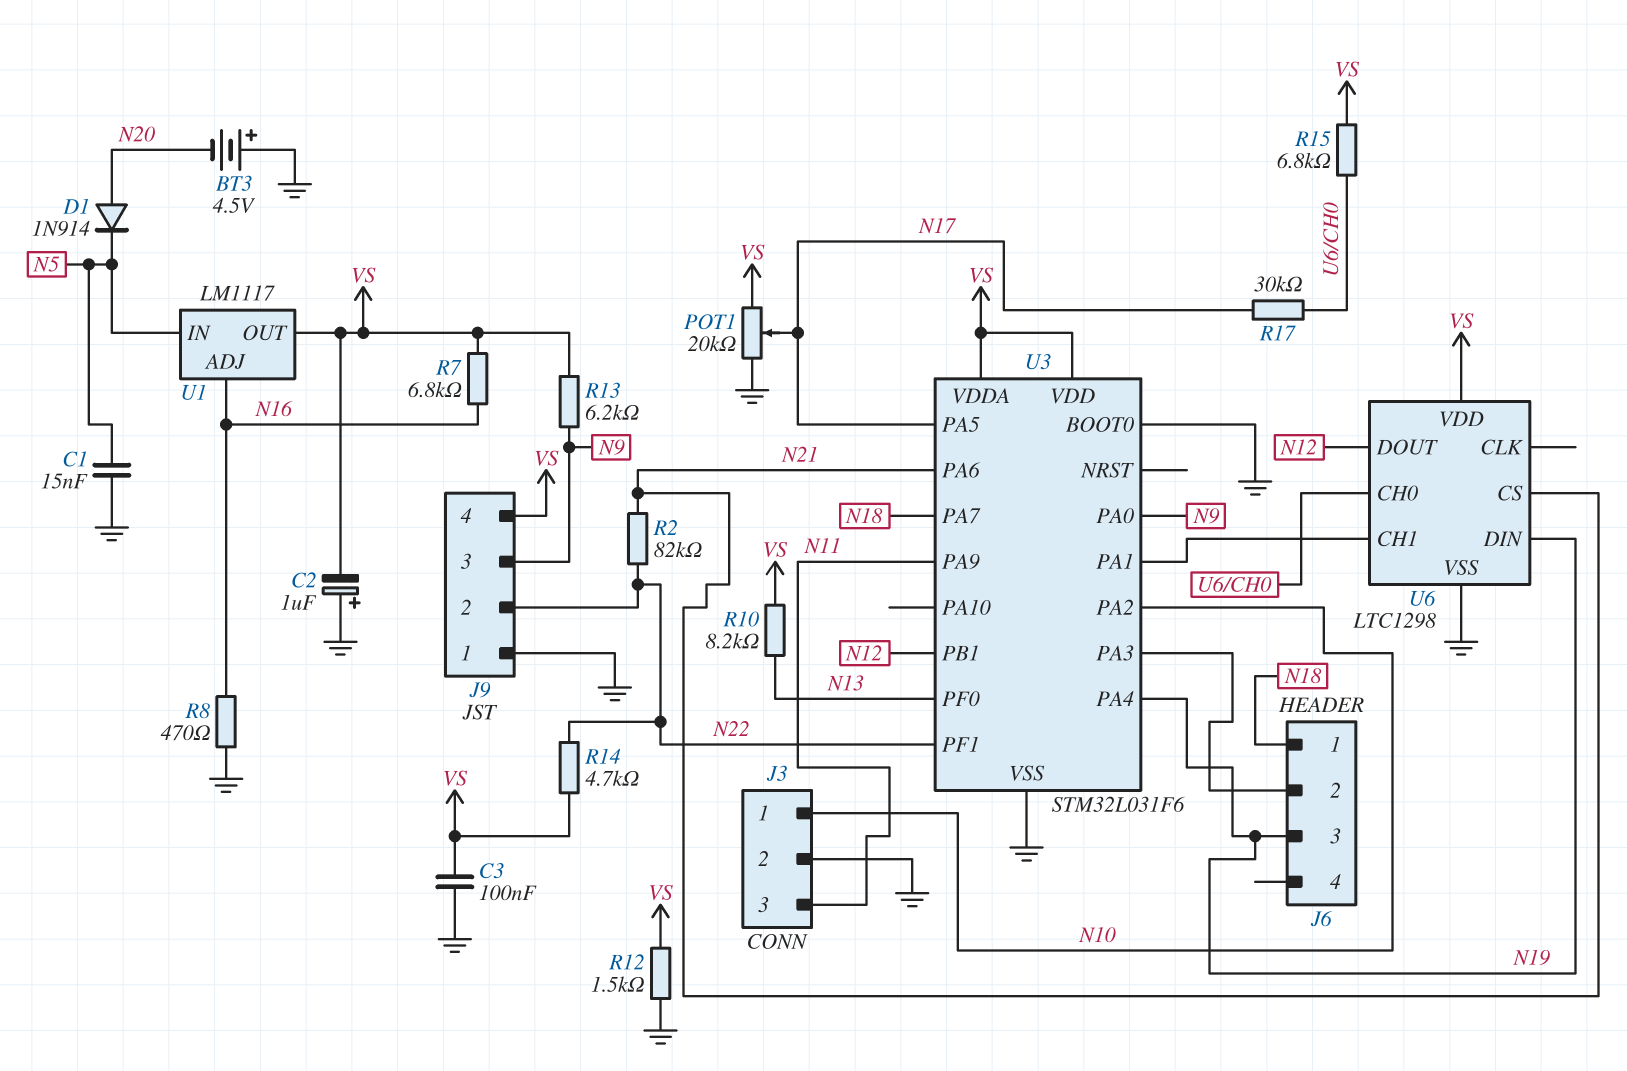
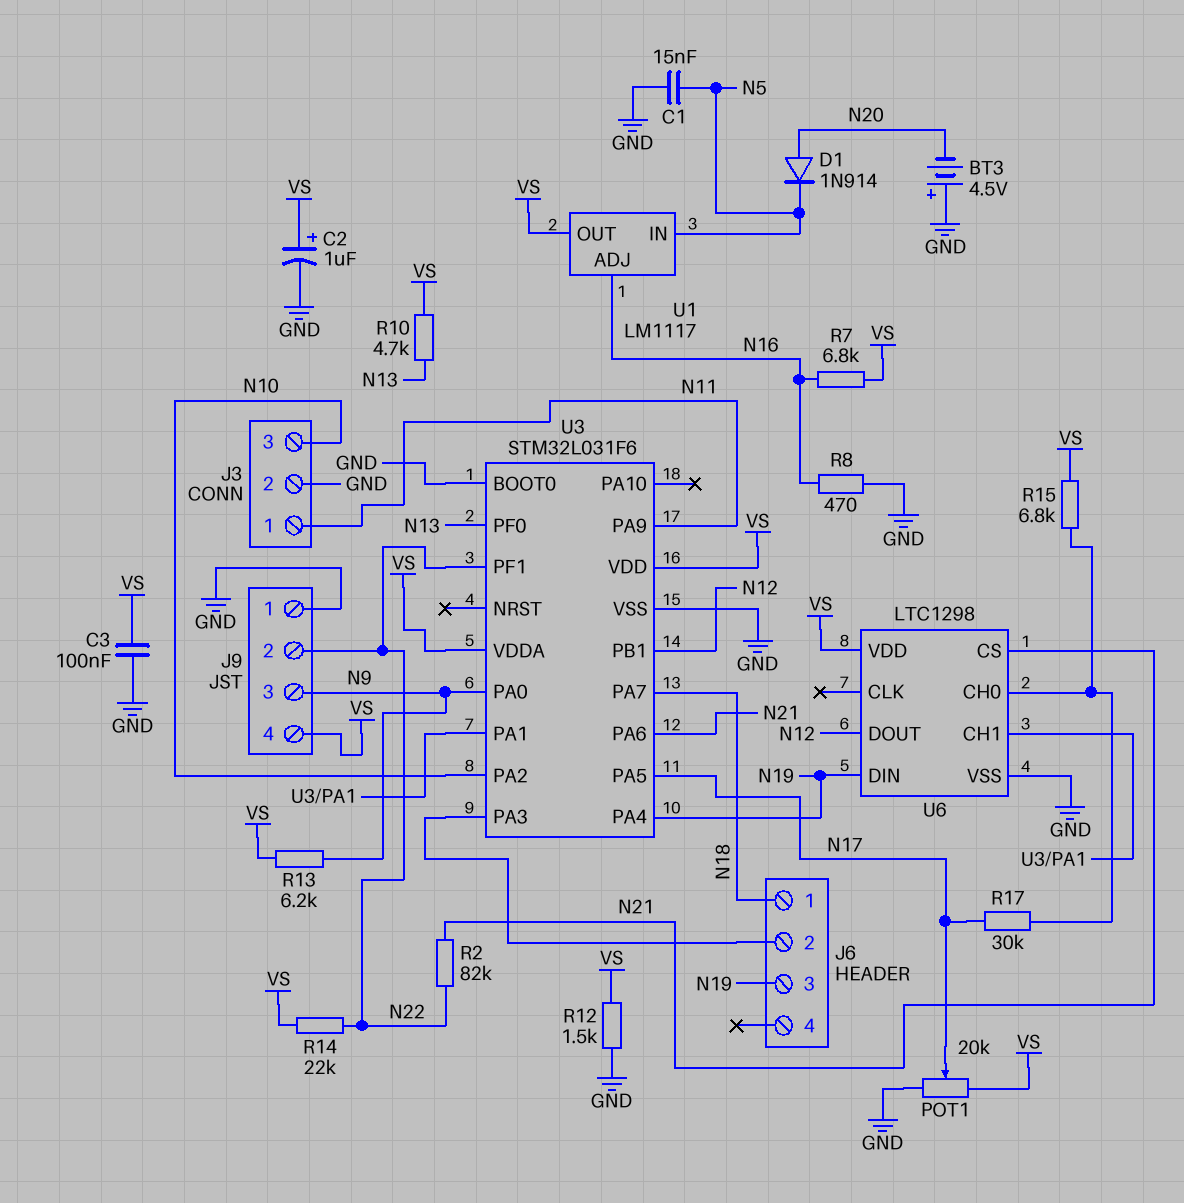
C2: 1uF (plus GND, minus VS) -> 1uF (plus VS, minus GND)
J3 pin 1: N10 -> N11
J3 pin 3: N11 -> N10
R10: 8.2k (N13, VS) -> 4.7k (N13, VS)
R14: 4.7k (N22, VS) -> 22k (N22, VS)

